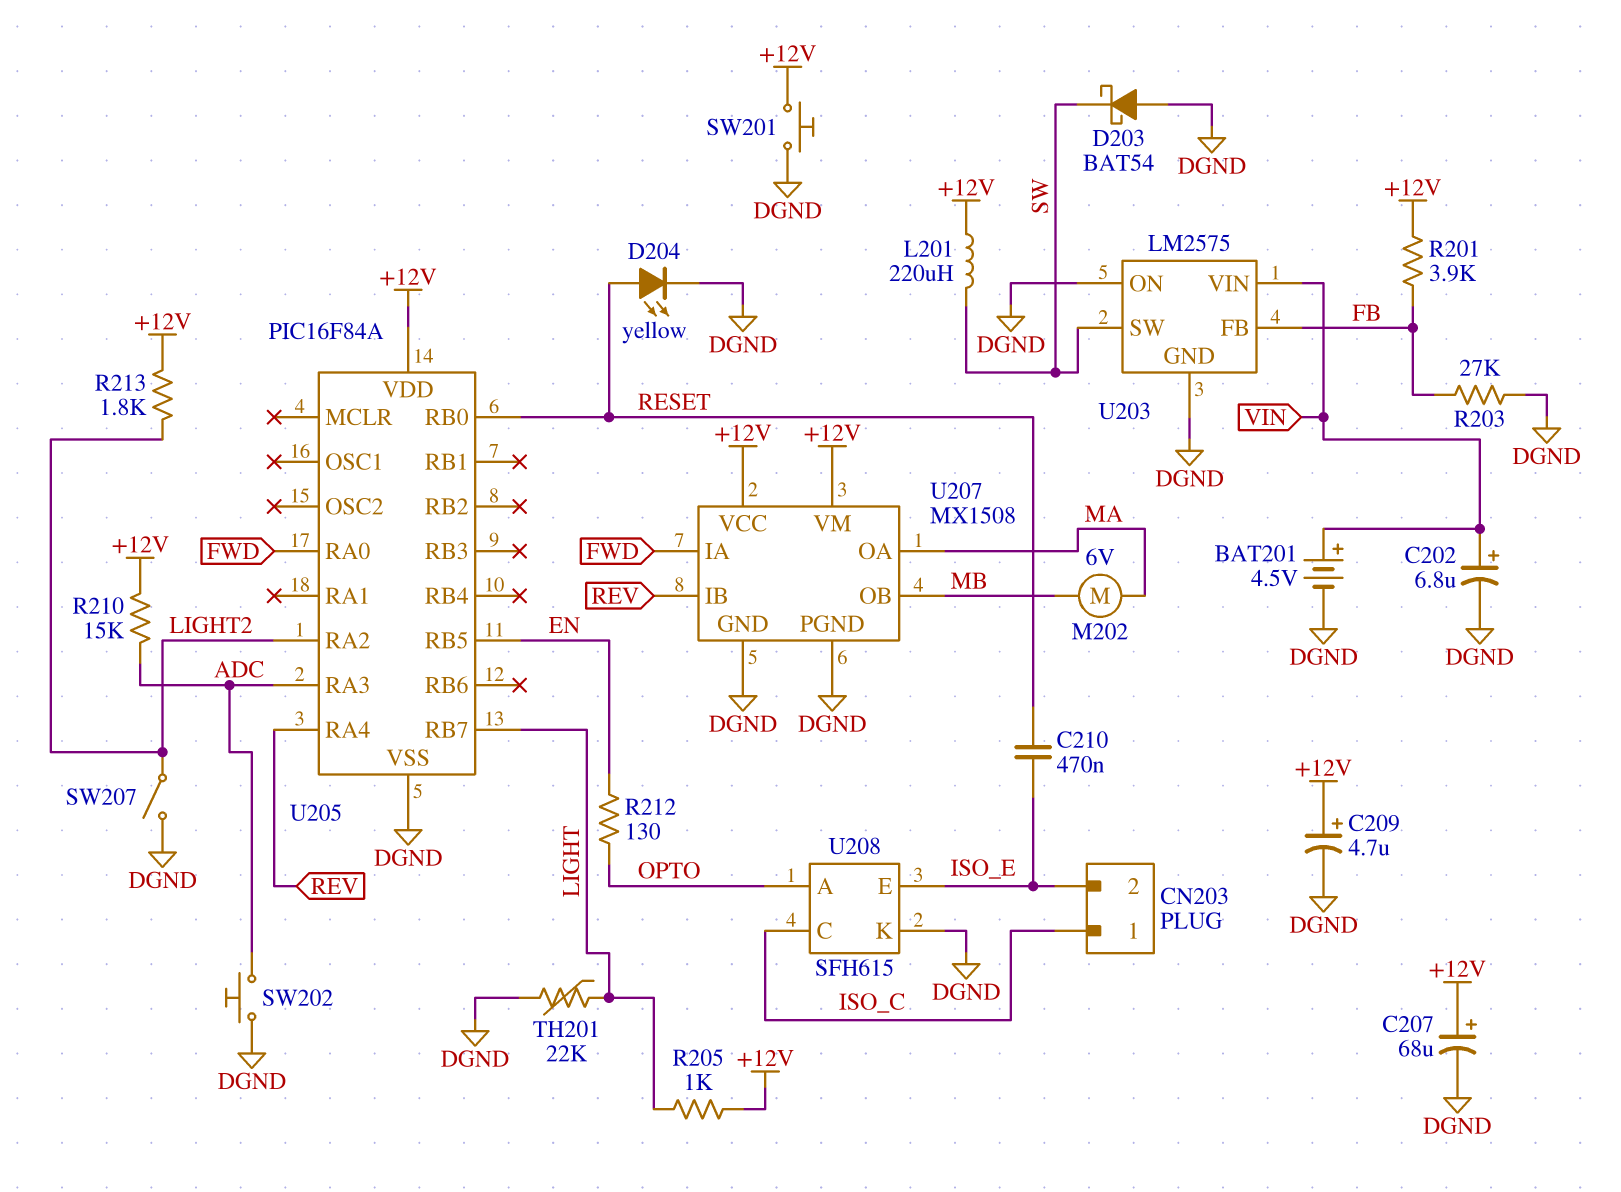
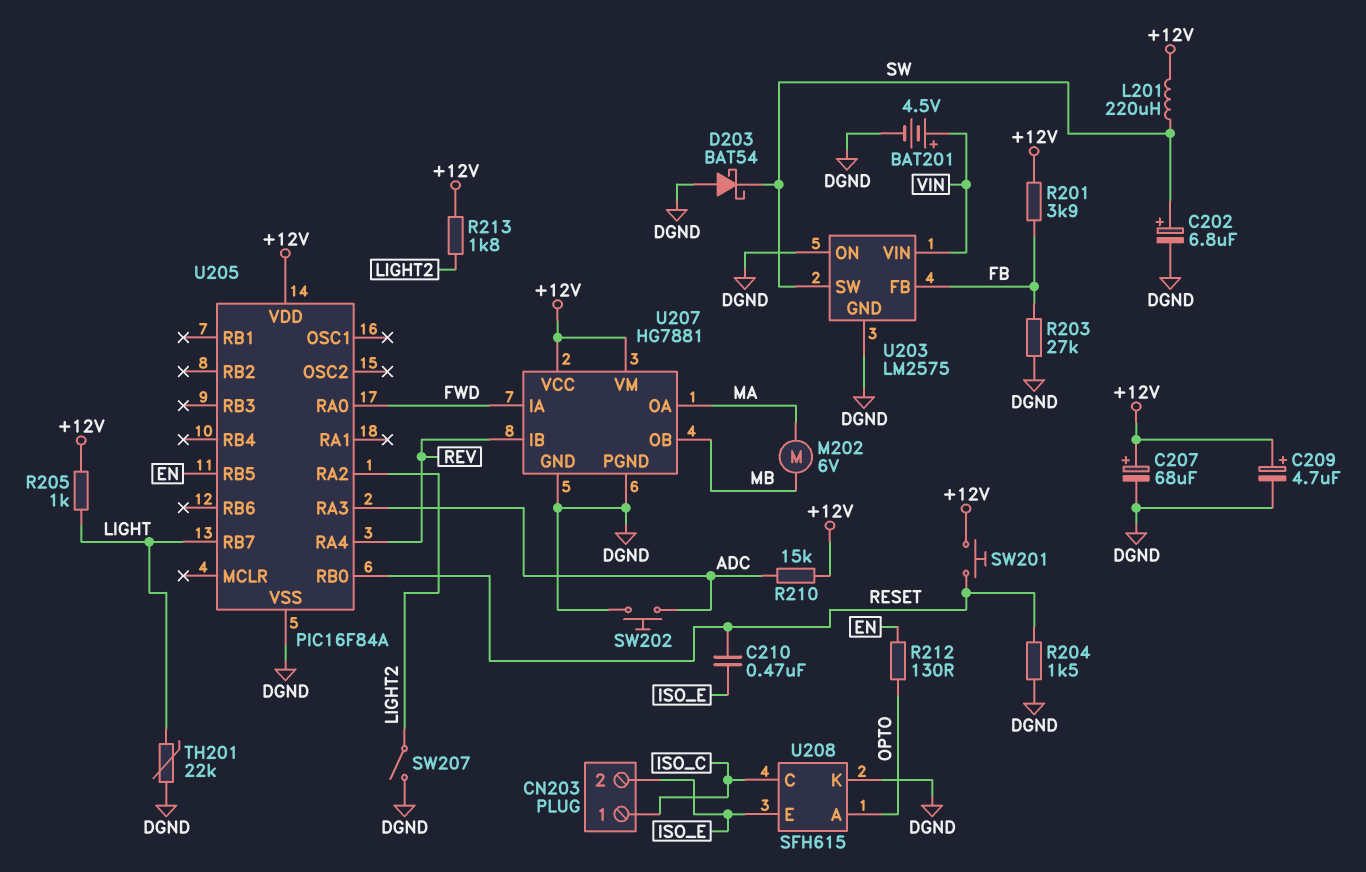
C202: 6.8uF (plus VIN, minus DGND) -> 6.8uF (plus SW, minus DGND)
D204: LED yellow (A RESET, K DGND) -> none
R204: none -> 1.5k (DGND, RESET)
SW201: button (+12V, DGND) -> button (+12V, RESET)
U207: MX1508 -> HG7881

